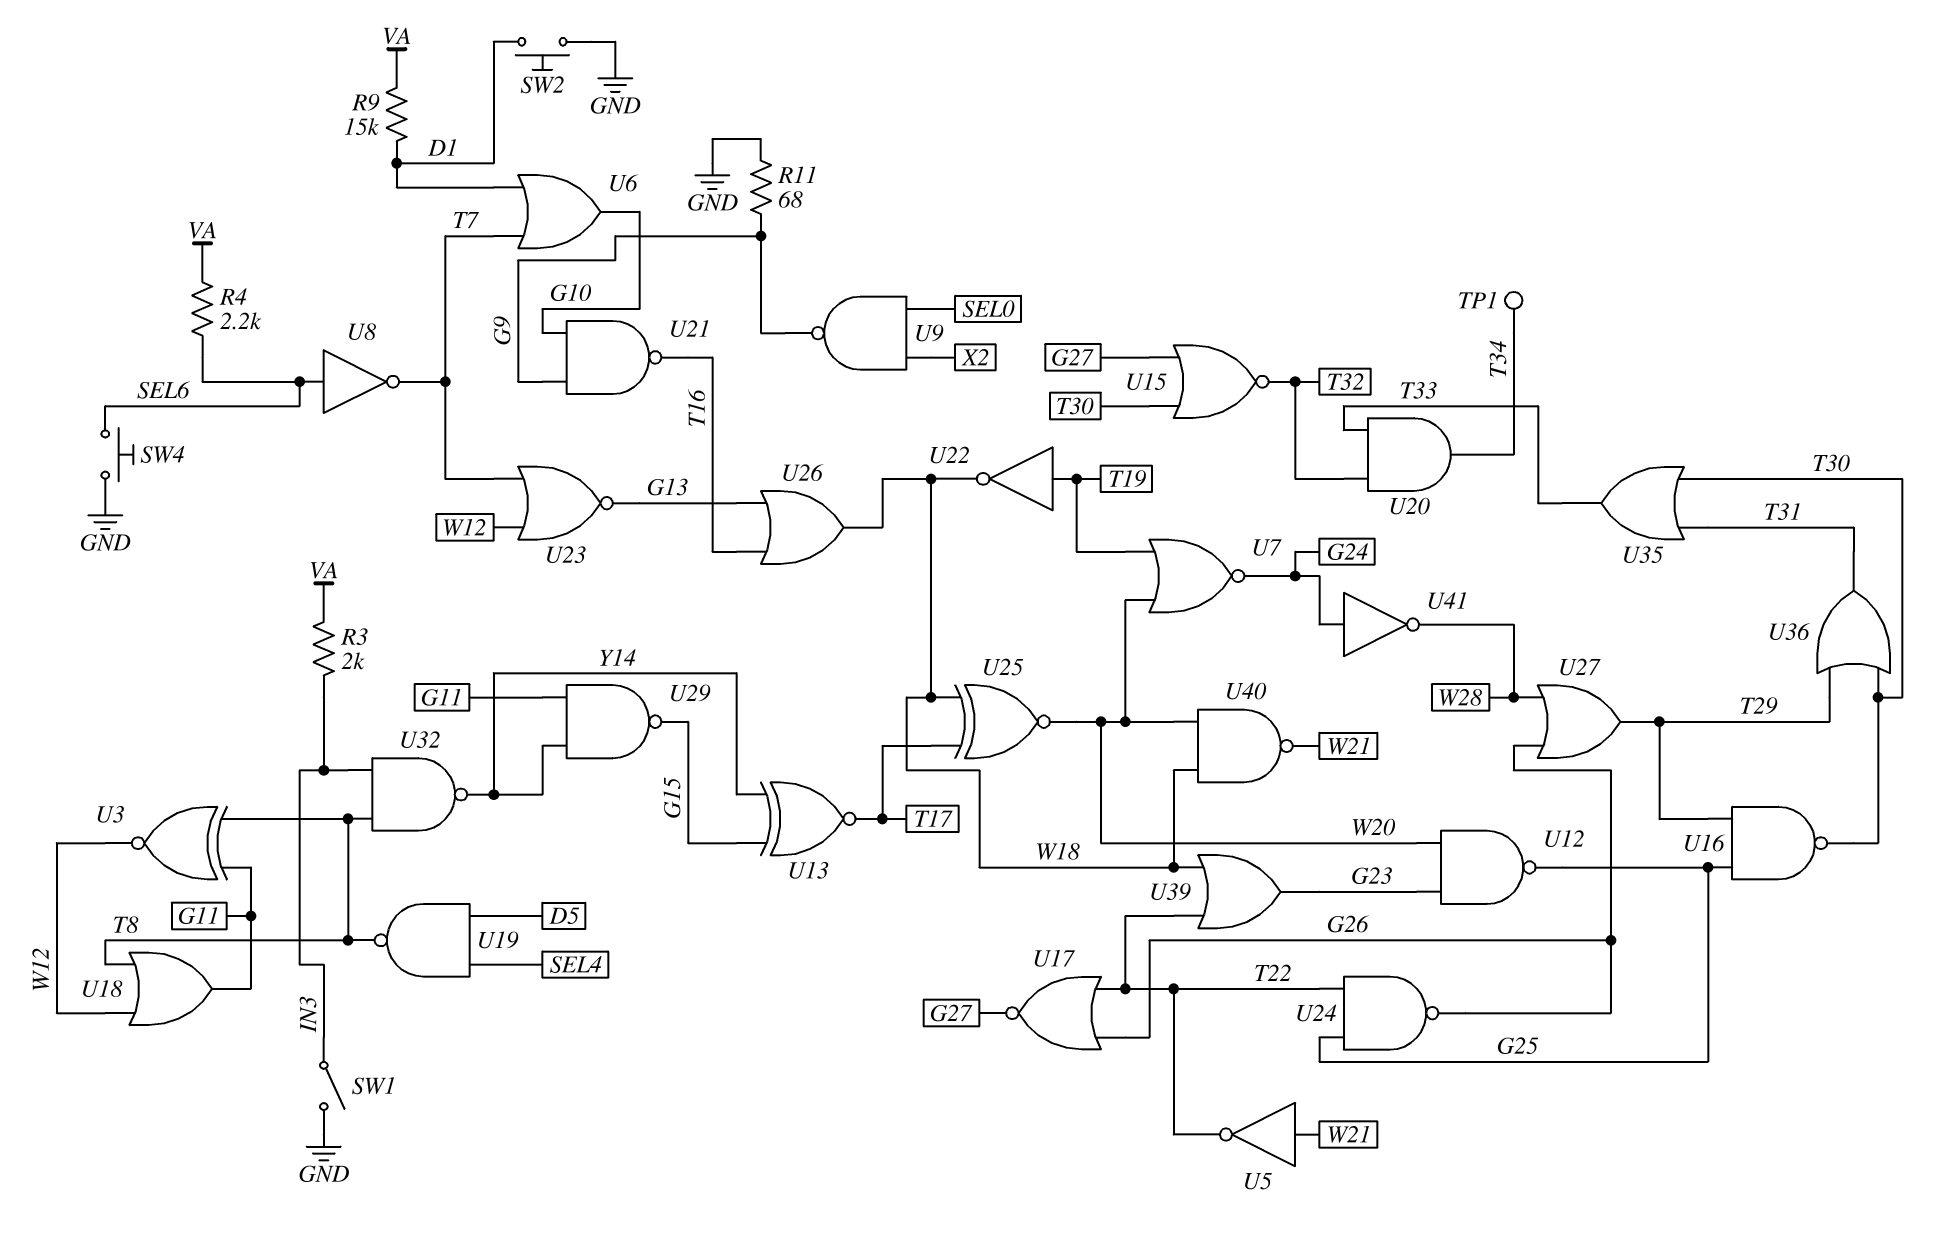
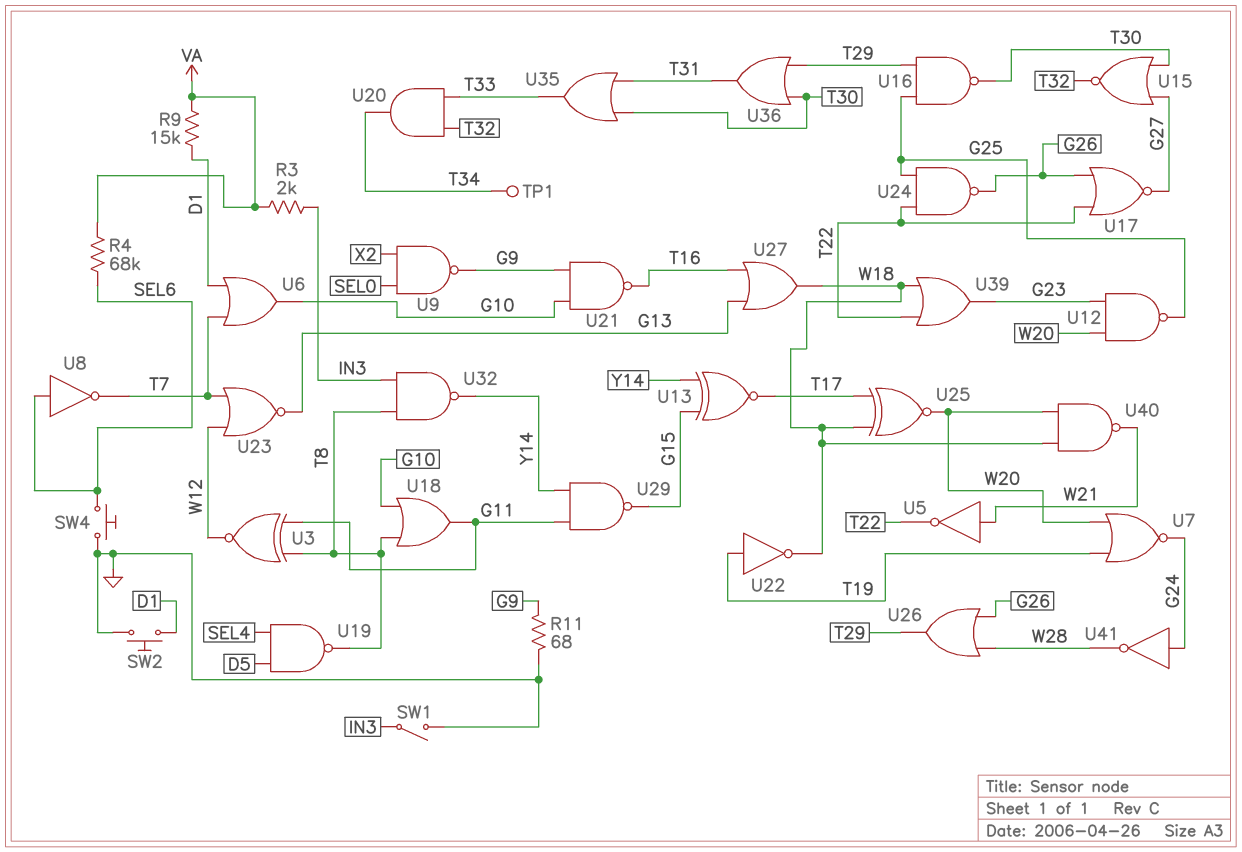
R4: 2.2k (SEL6, VA) -> 68k (SEL6, VA)
U18: OR (in T8, in W12, out G11) -> OR (in G10, in T8, out G11)
U26: OR (in G13, in T16, out W18) -> OR (in G26, in W28, out T29)
U27: OR (in G26, in W28, out T29) -> OR (in G13, in T16, out W18)

